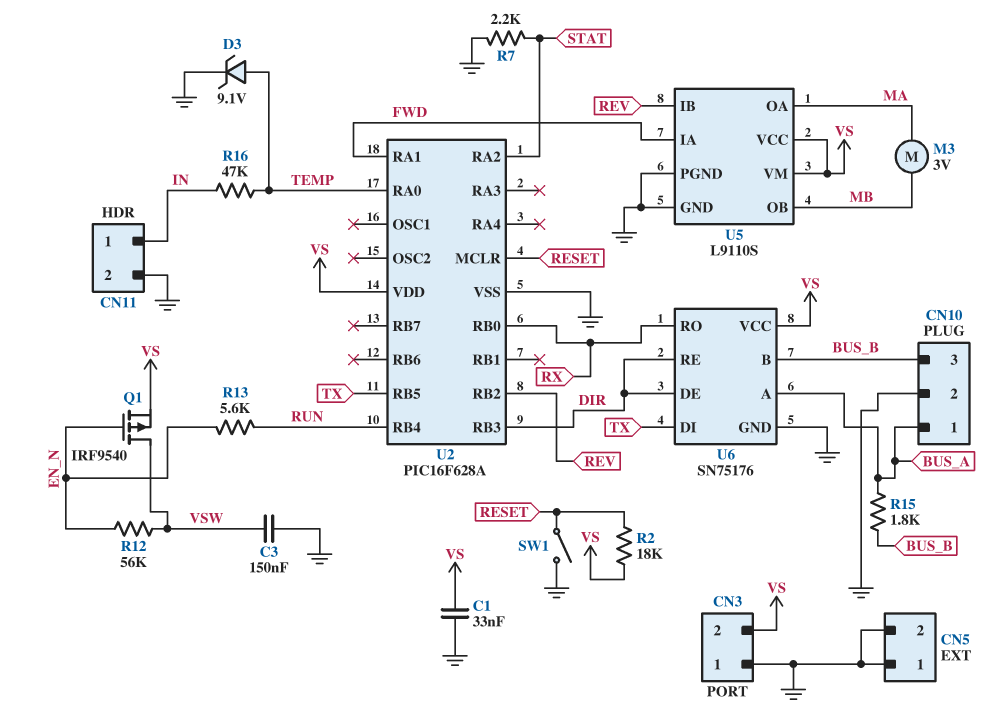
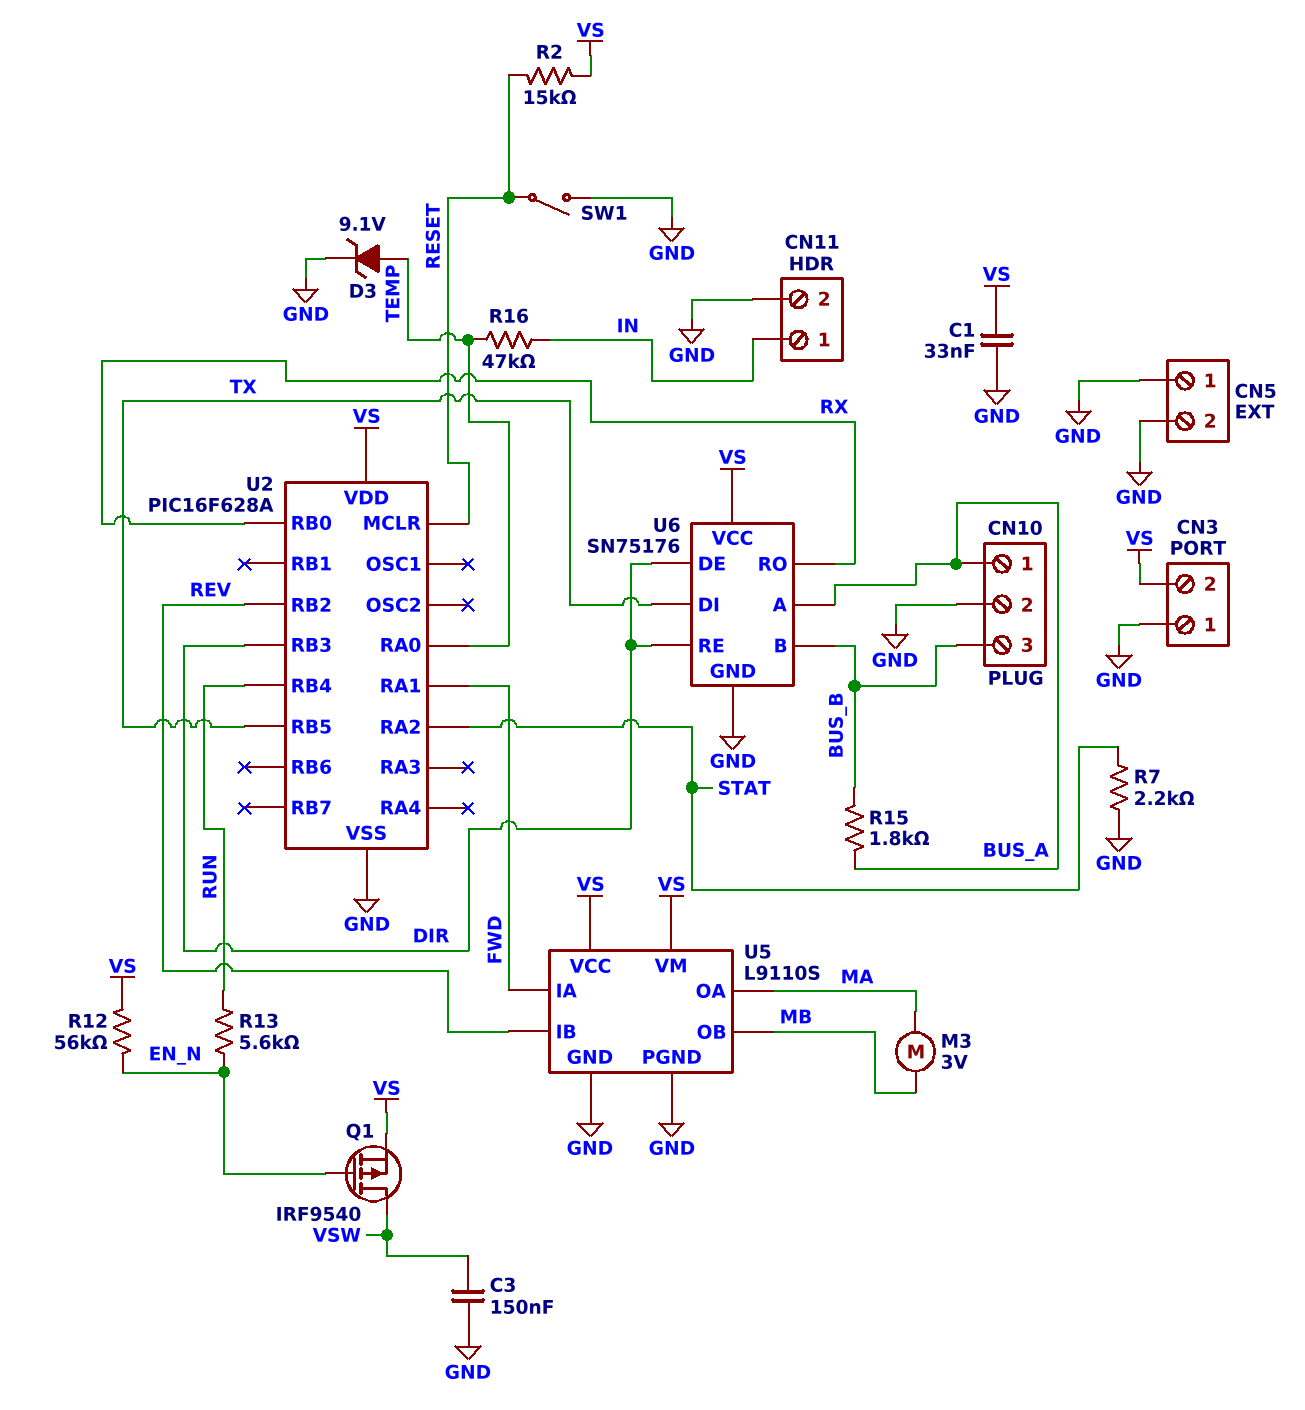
R2: 18k (RESET, VS) -> 15k (RESET, VS)
R12: 56k (EN_N, VSW) -> 56k (EN_N, VS)

